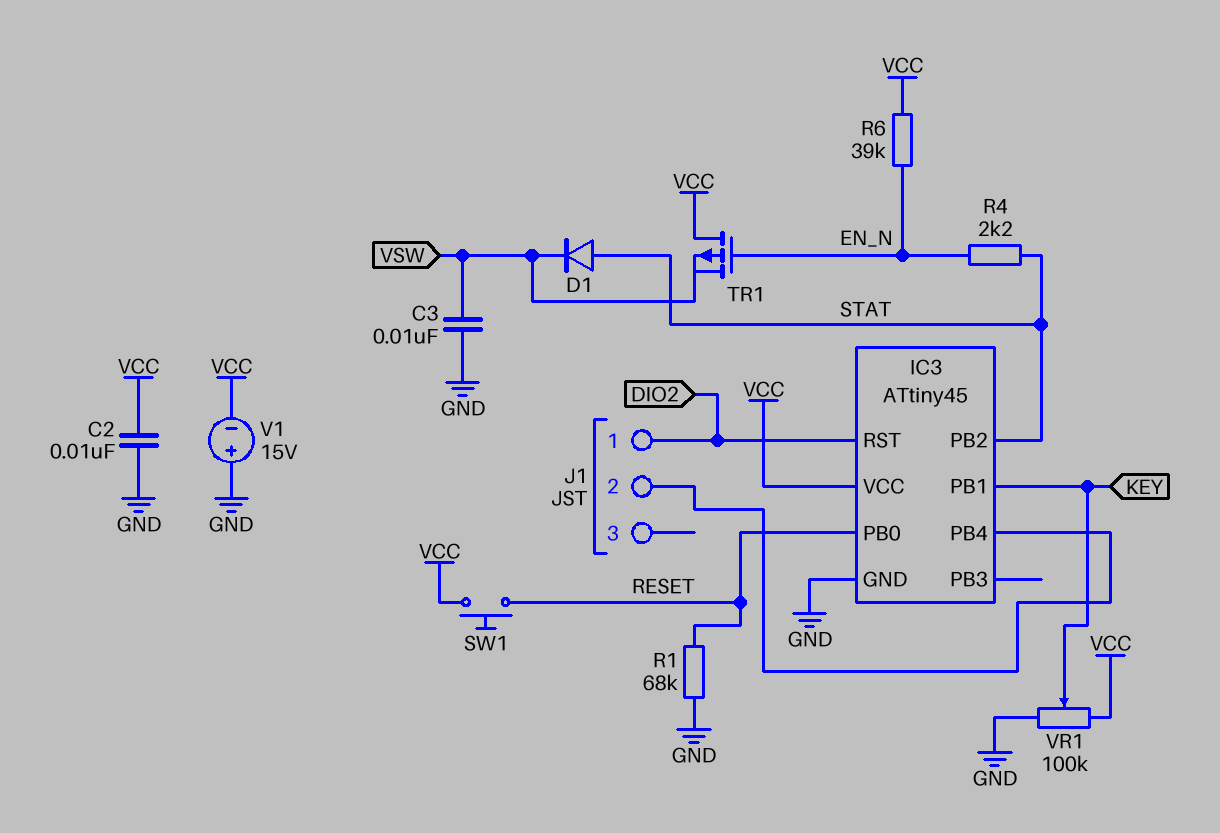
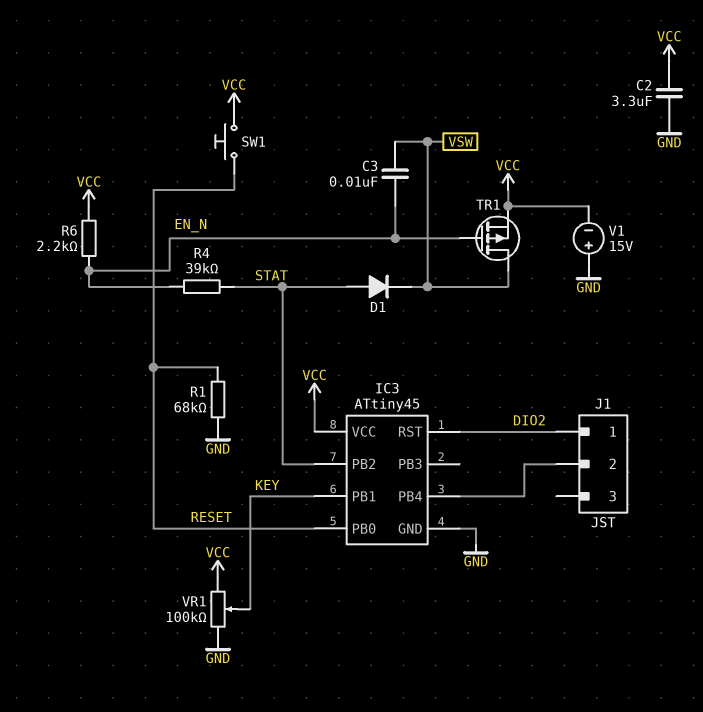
C2: 10nF (GND, VCC) -> 3.3uF (GND, VCC)
C3: 10nF (GND, VSW) -> 10nF (EN_N, VSW)
R4: 2.2k (EN_N, STAT) -> 39k (EN_N, STAT)
R6: 39k (EN_N, VCC) -> 2.2k (EN_N, VCC)
TR1: PMOS (G EN_N, D VCC, S VSW) -> PMOS (G EN_N, D VSW, S VCC)

